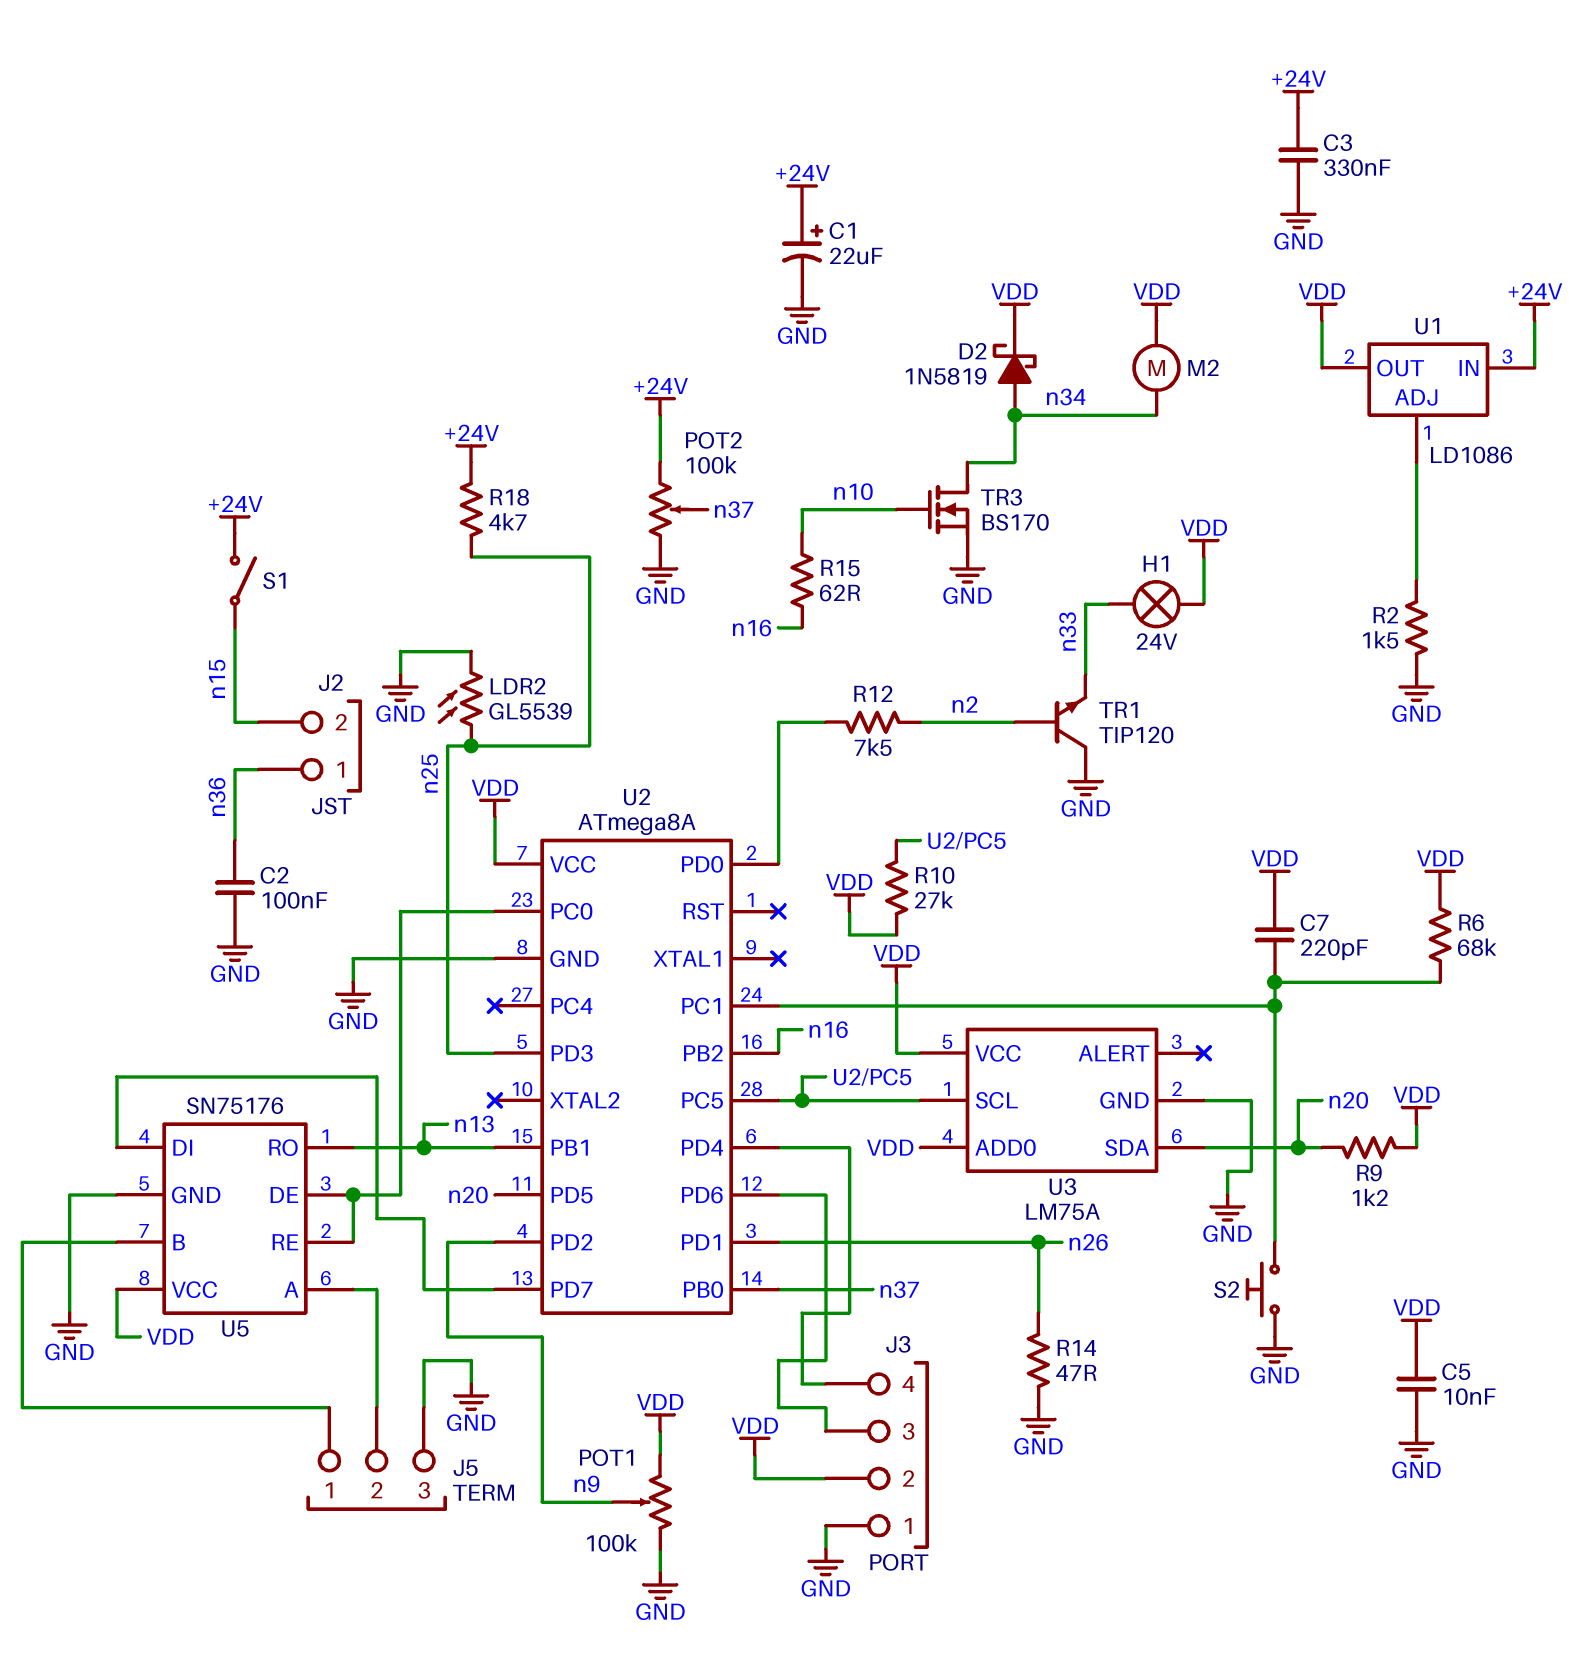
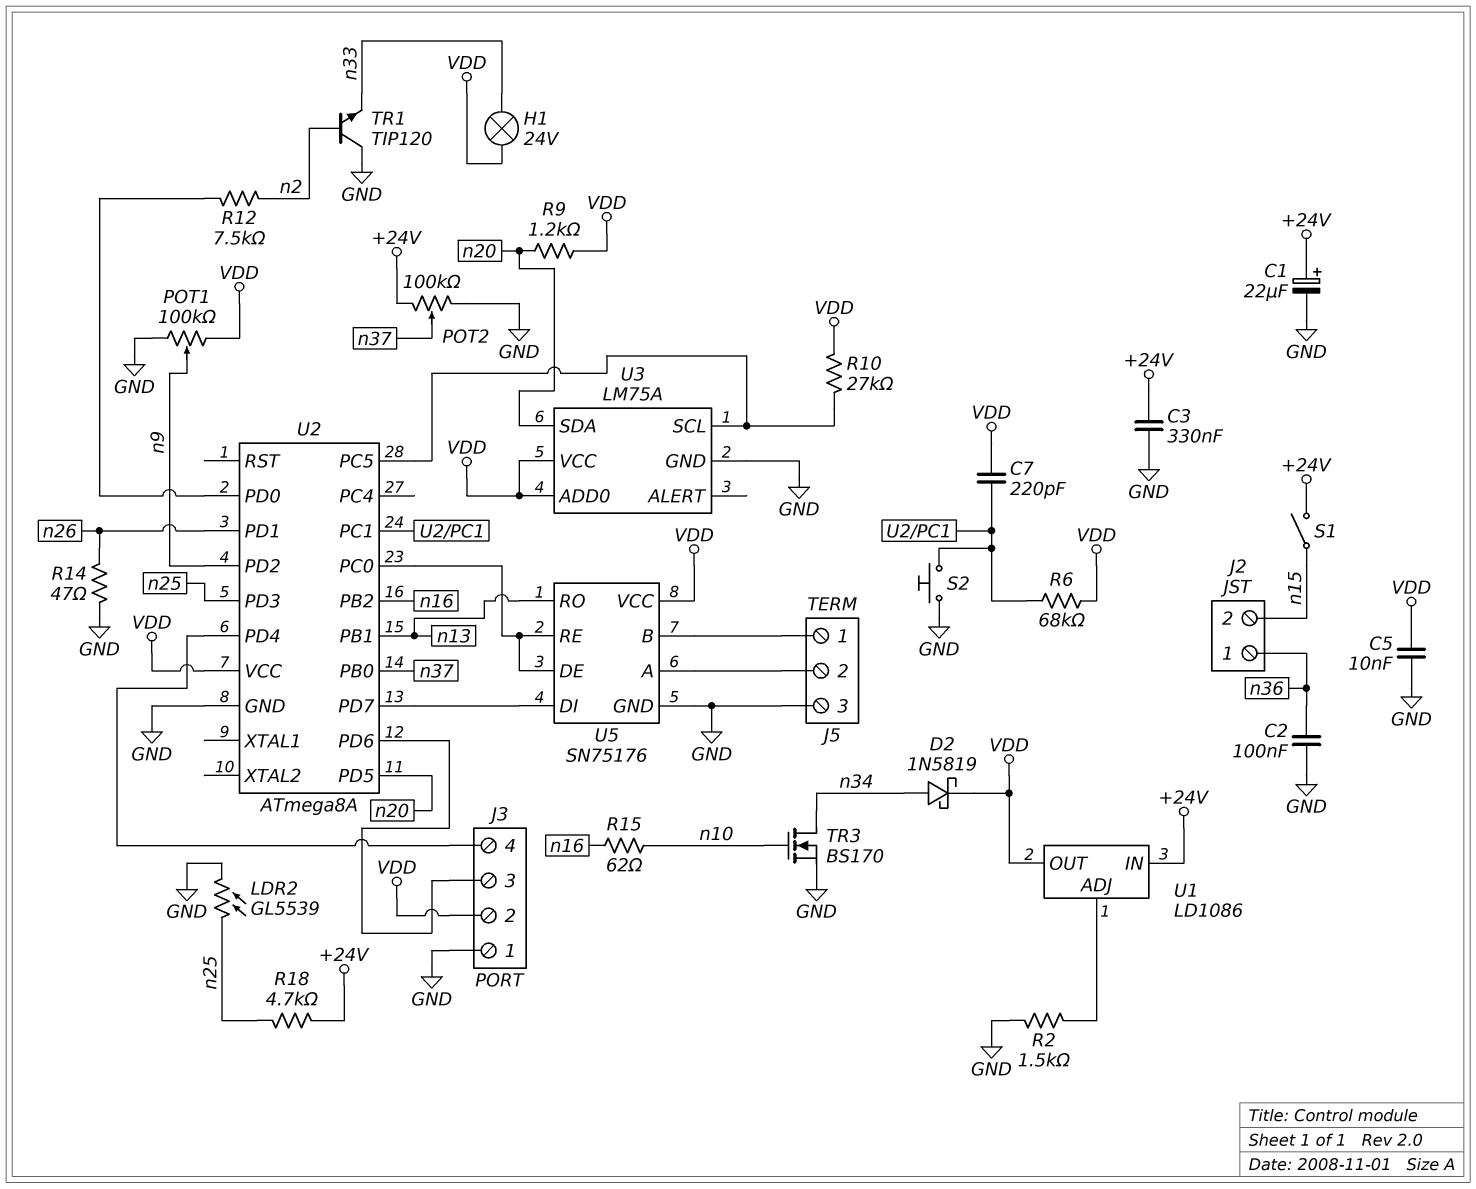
M2: motor (VDD, n34) -> none

